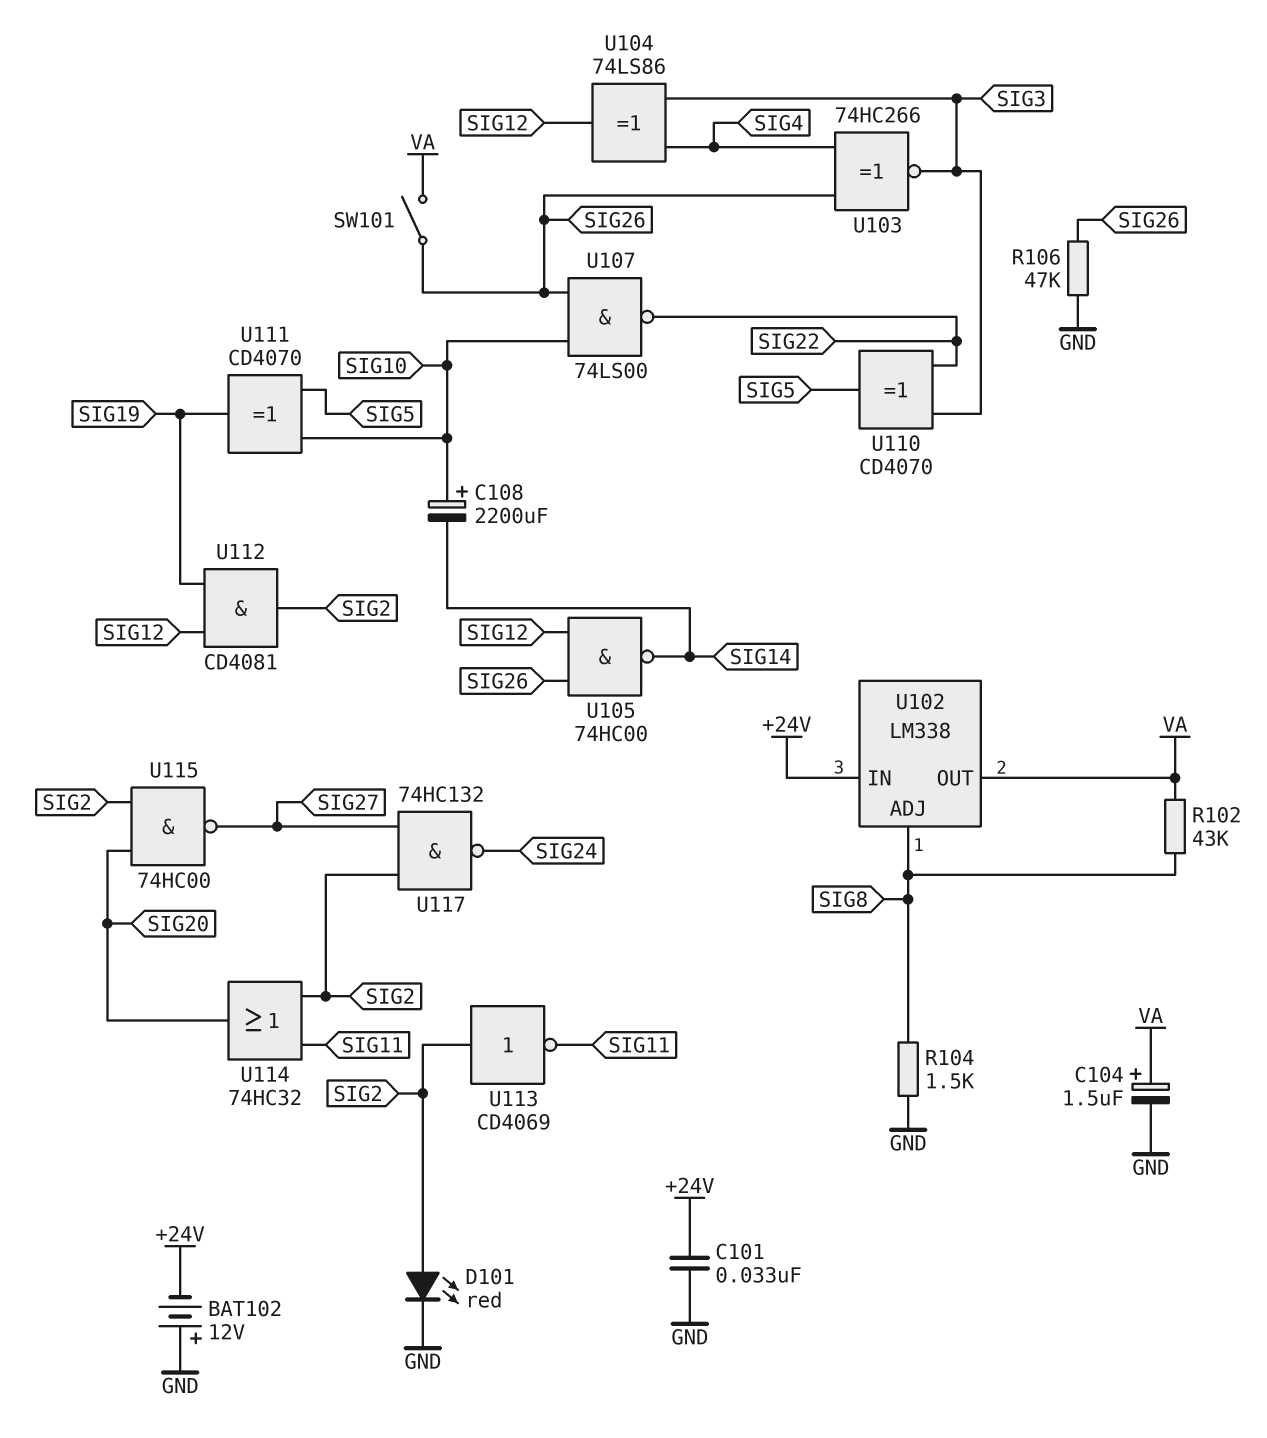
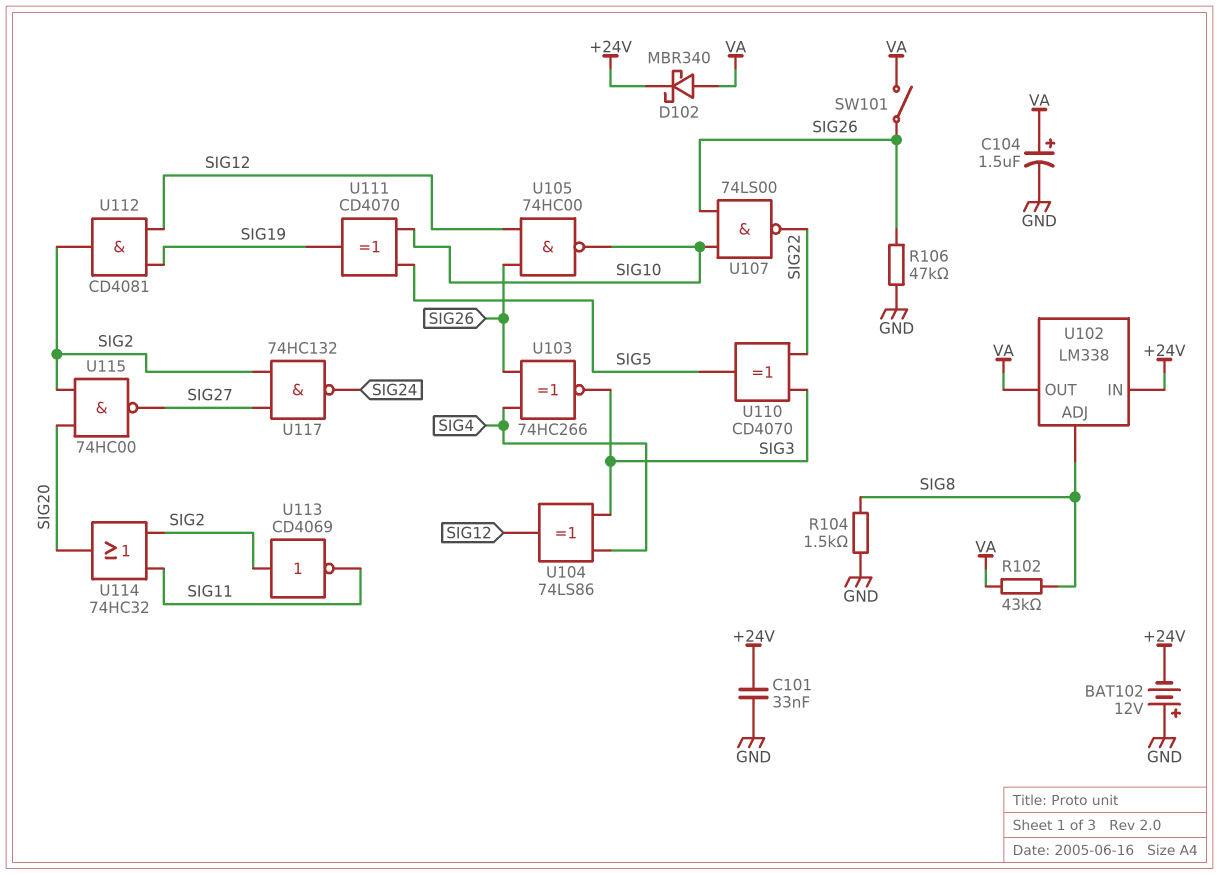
C108: 2200uF (plus SIG10, minus SIG14) -> none
D101: LED red (A SIG2, K GND) -> none
D102: none -> schottky MBR340 (A VA, K +24V)
U105: NAND 74HC00 (in SIG12, in SIG26, out SIG14) -> NAND 74HC00 (in SIG12, in SIG26, out SIG10)

